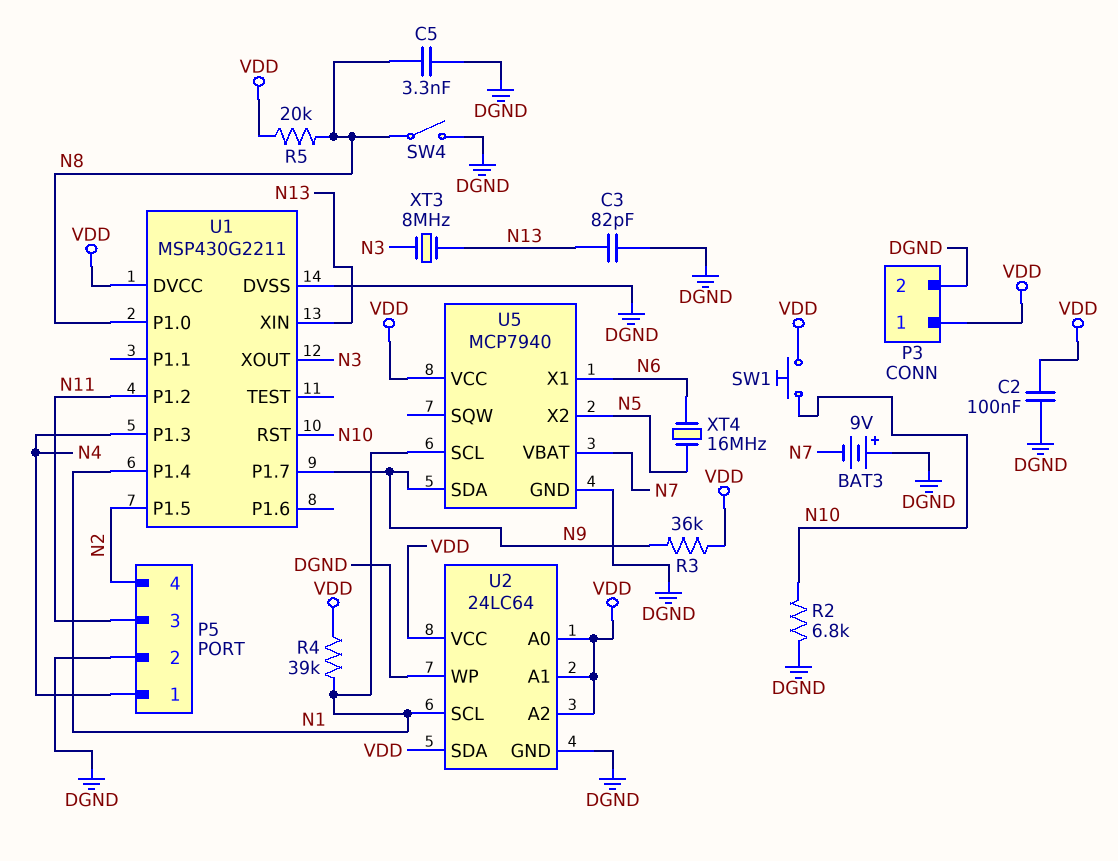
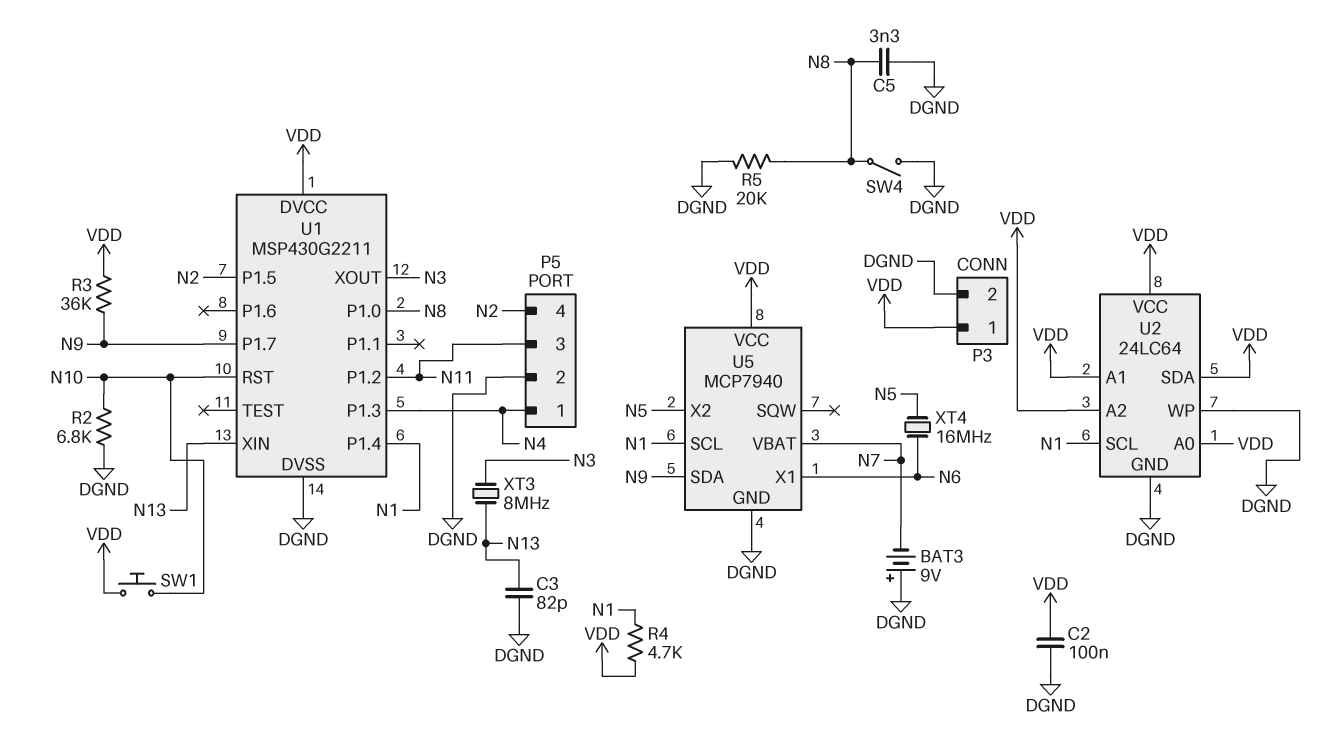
R4: 39k (N1, VDD) -> 4.7k (N1, VDD)
R5: 20k (N8, VDD) -> 20k (DGND, N8)

